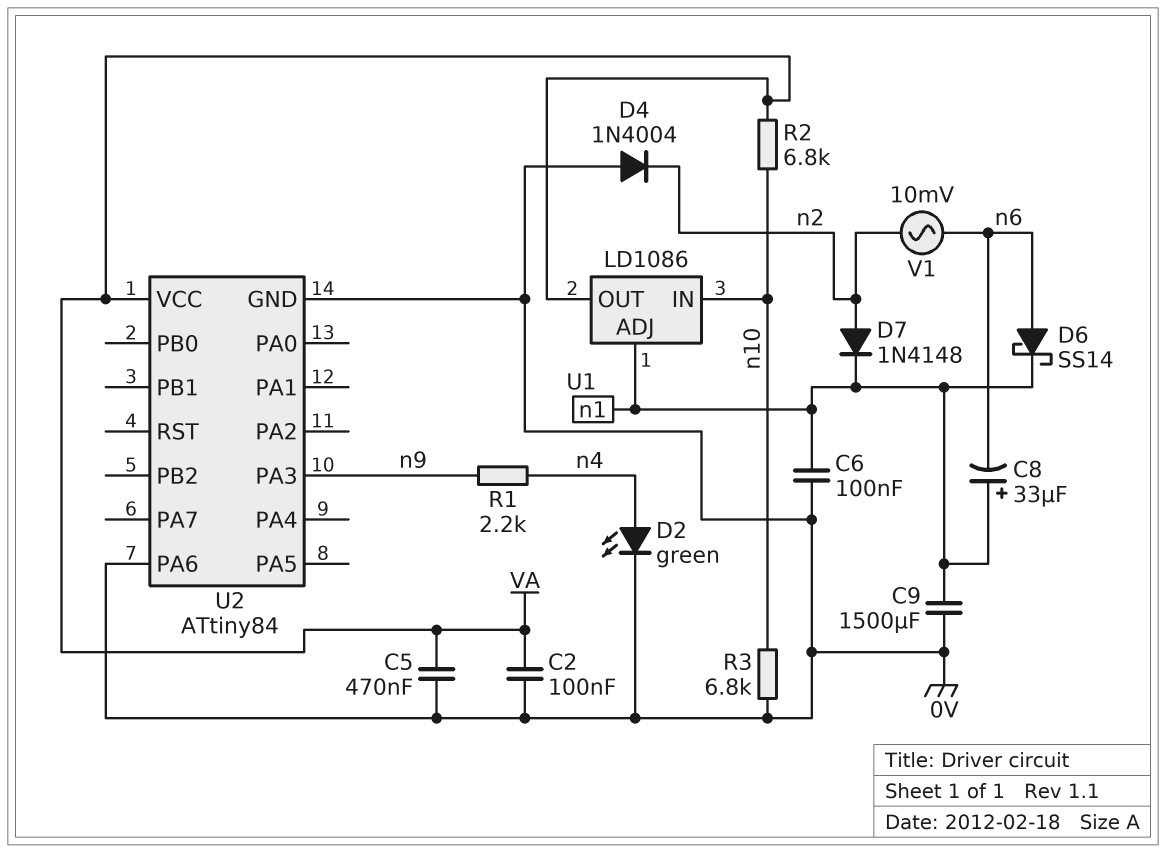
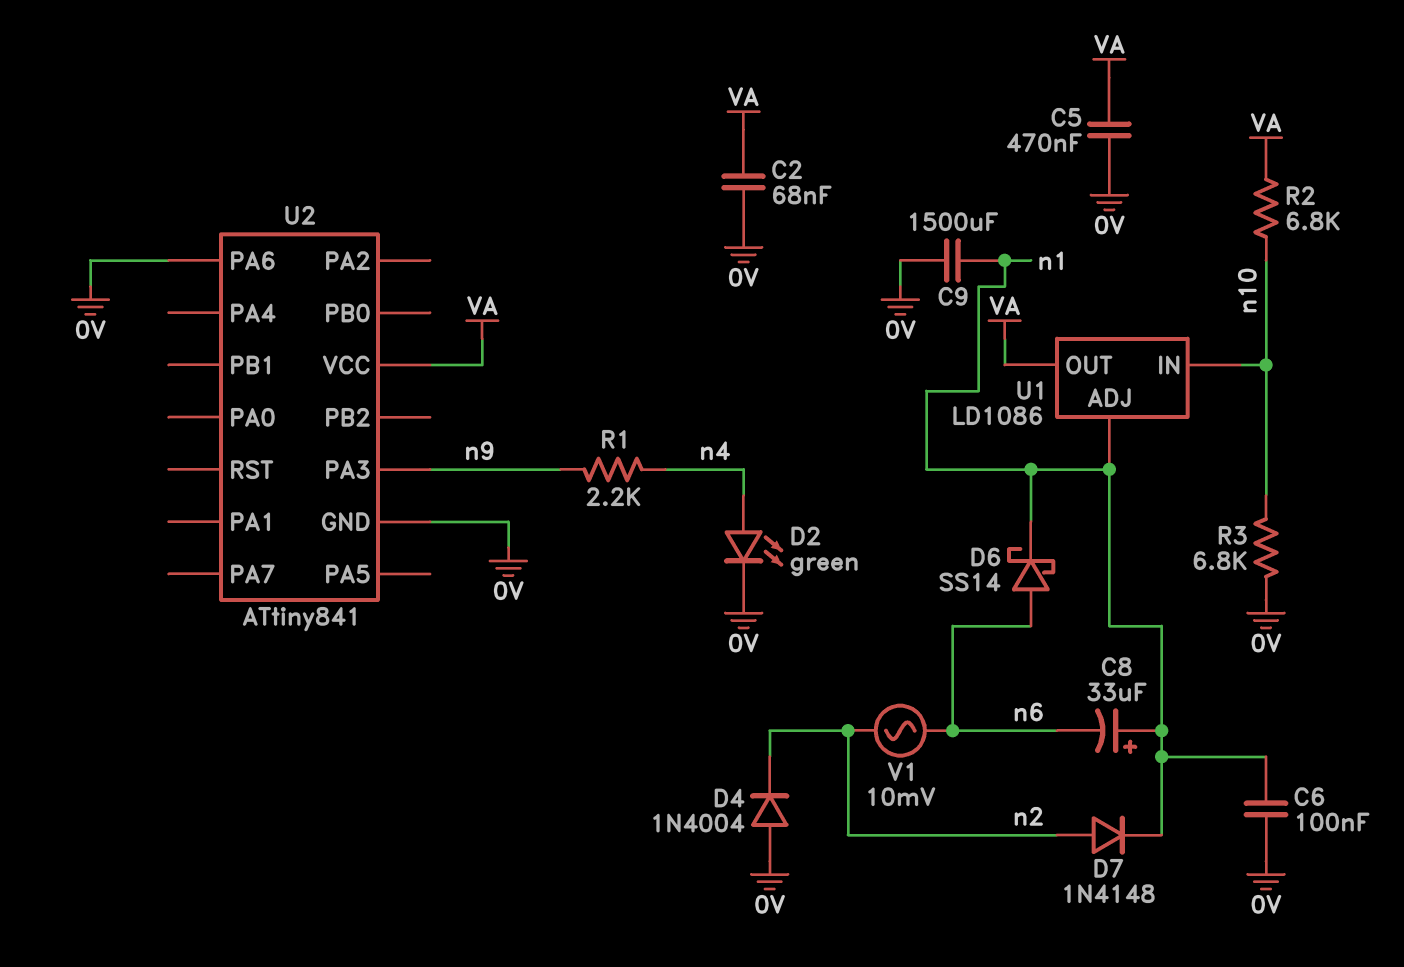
C2: 100nF (0V, VA) -> 68nF (0V, VA)
U2: ATtiny84 -> ATtiny841

